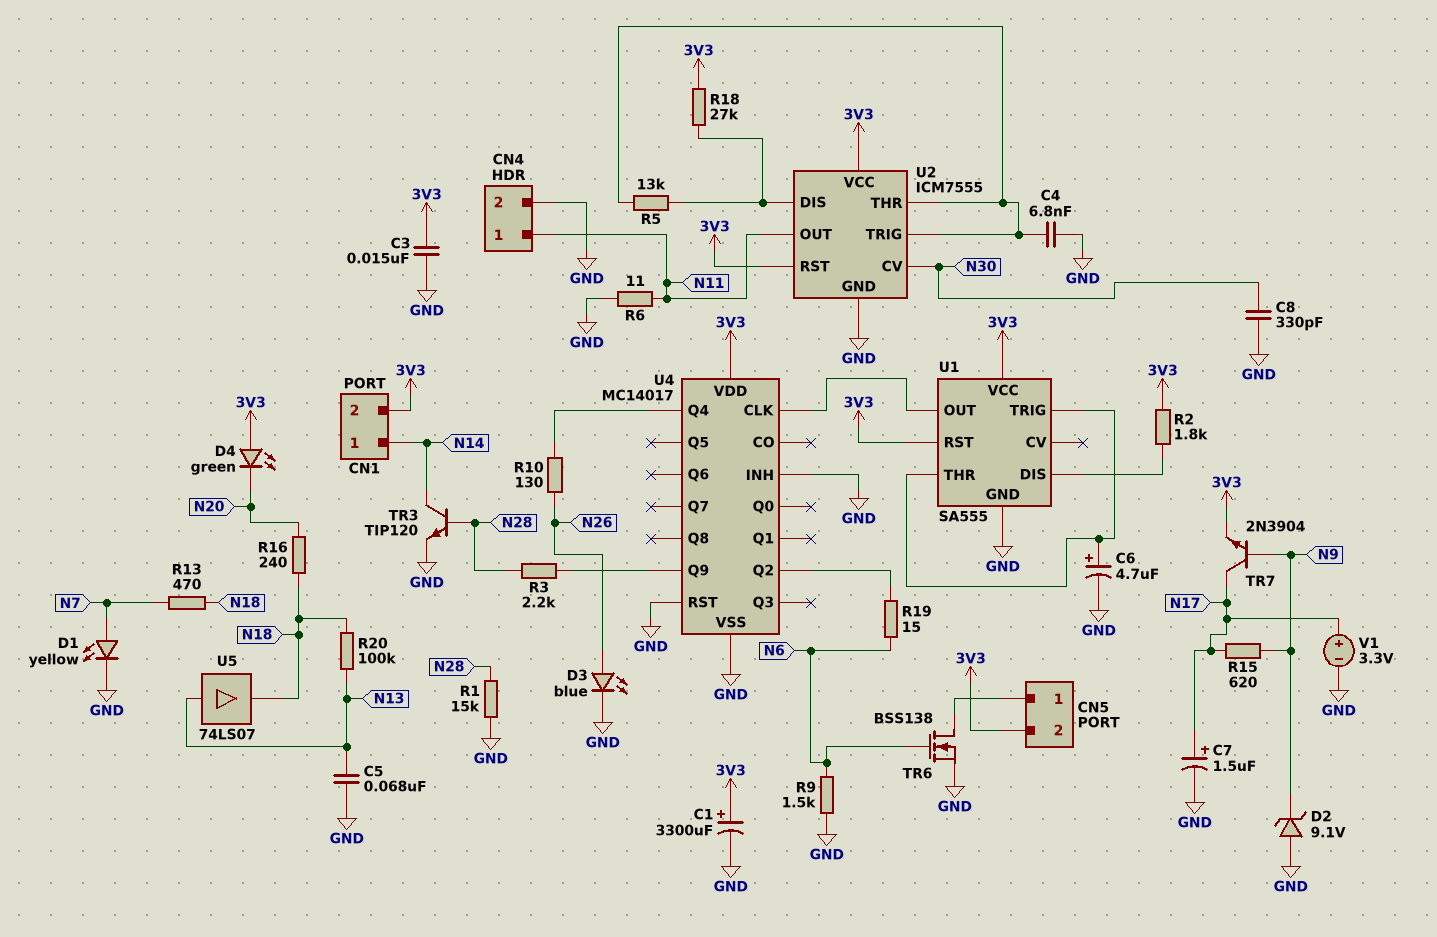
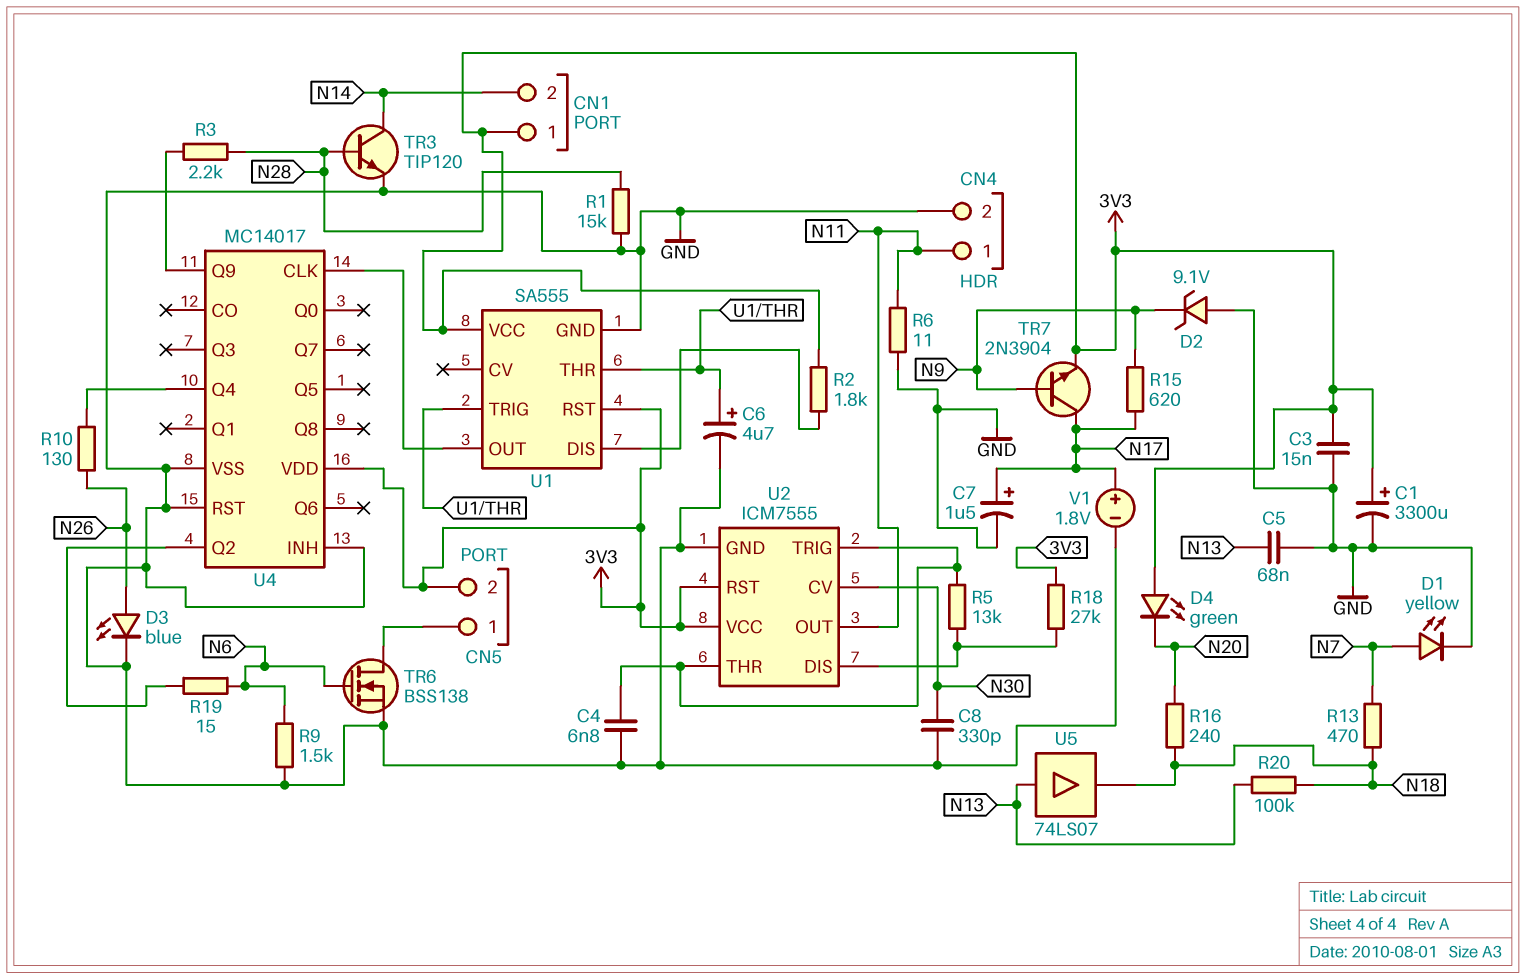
CN1 pin 1: N14 -> 3V3
CN1 pin 2: 3V3 -> N14
V1: 3.3V (plus N17, minus GND) -> 1.8V (plus N17, minus GND)

